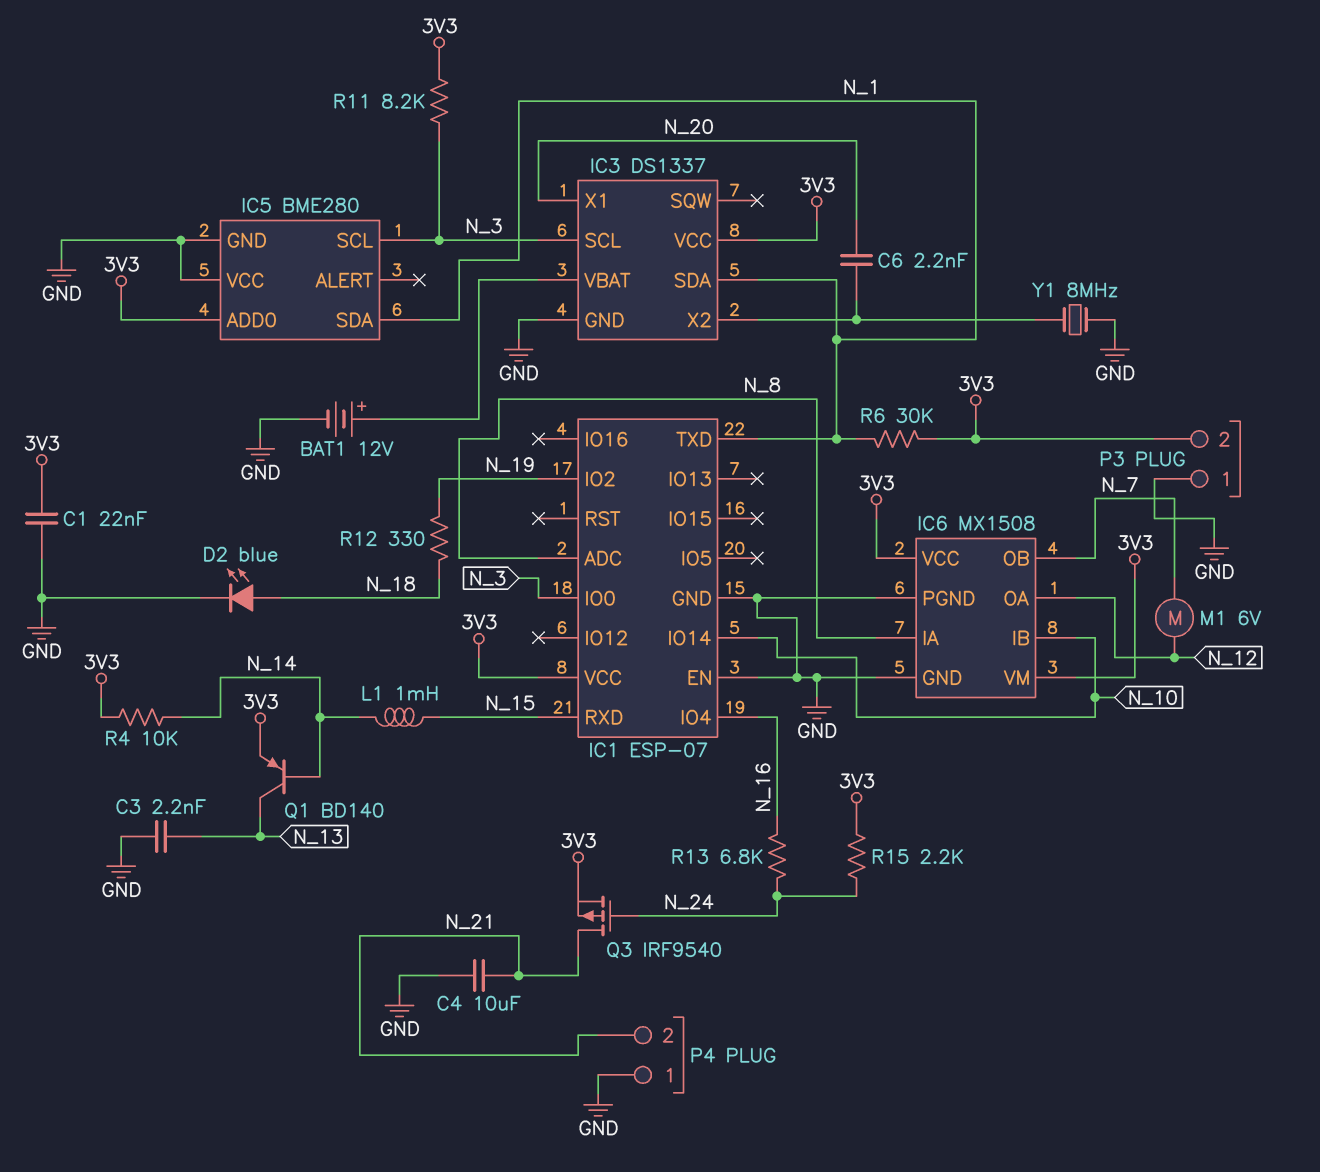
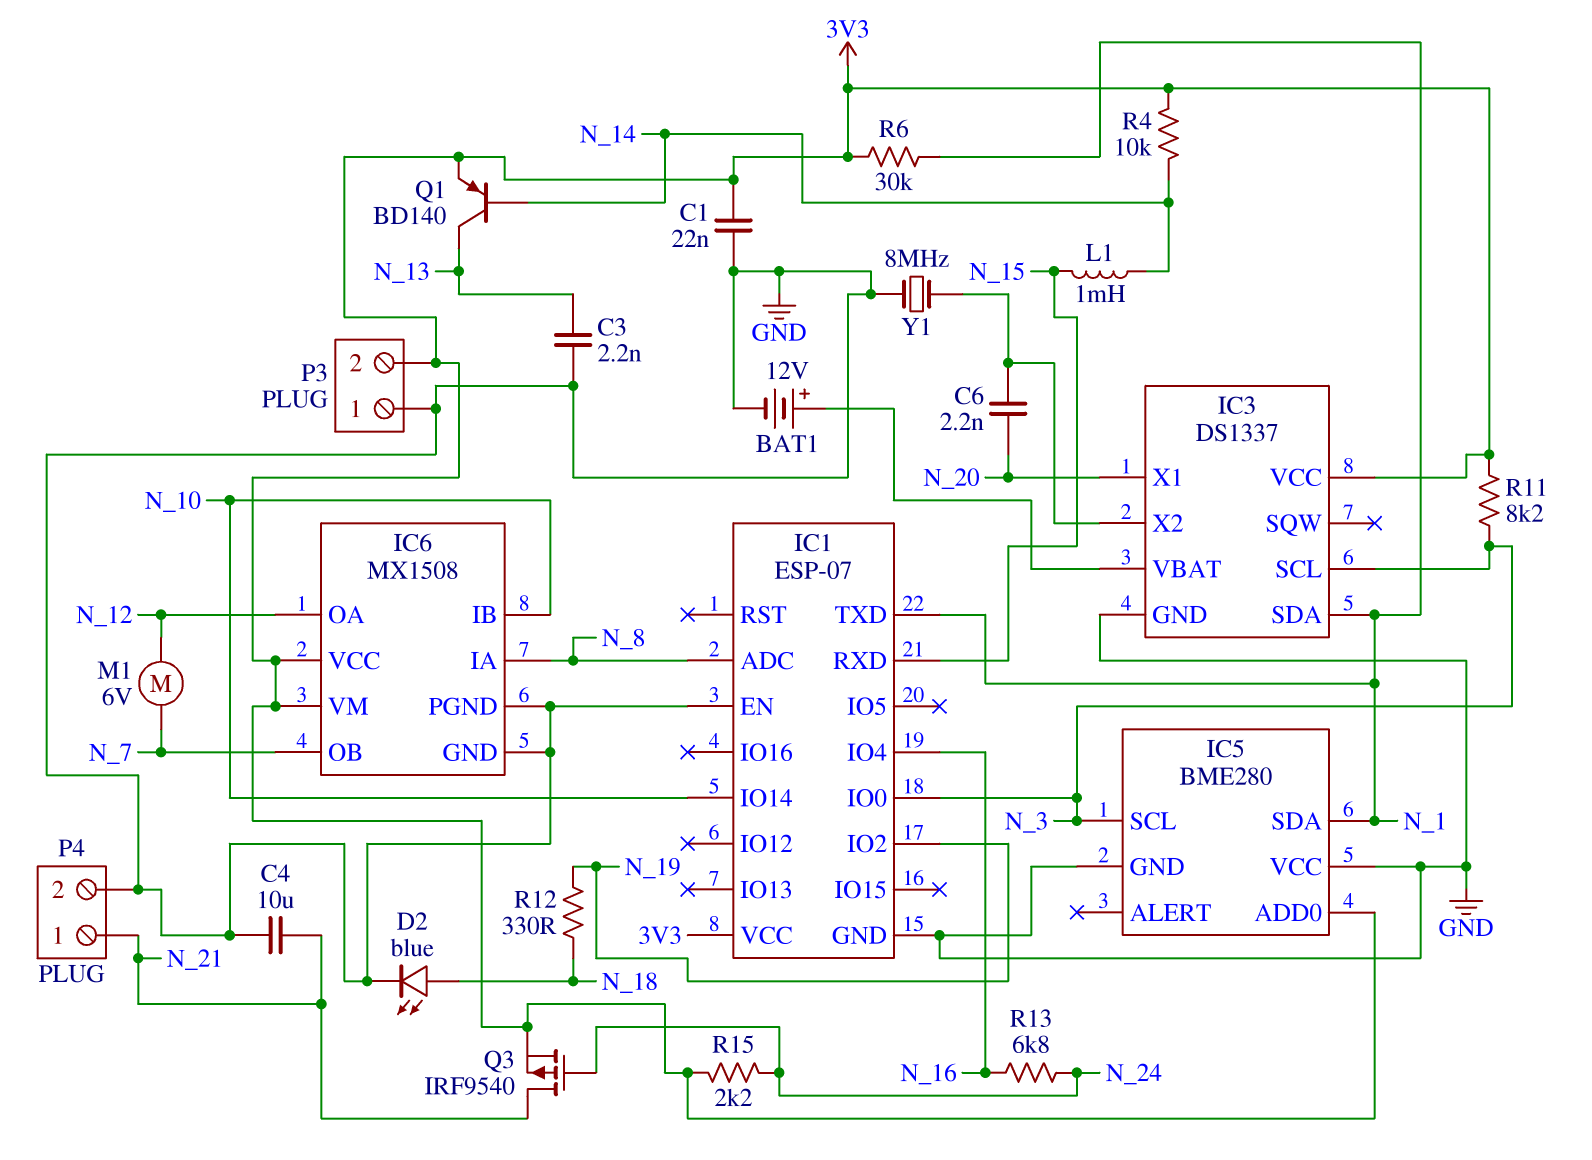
P4 pin 1: GND -> N_21
P4 pin 2: N_21 -> GND

